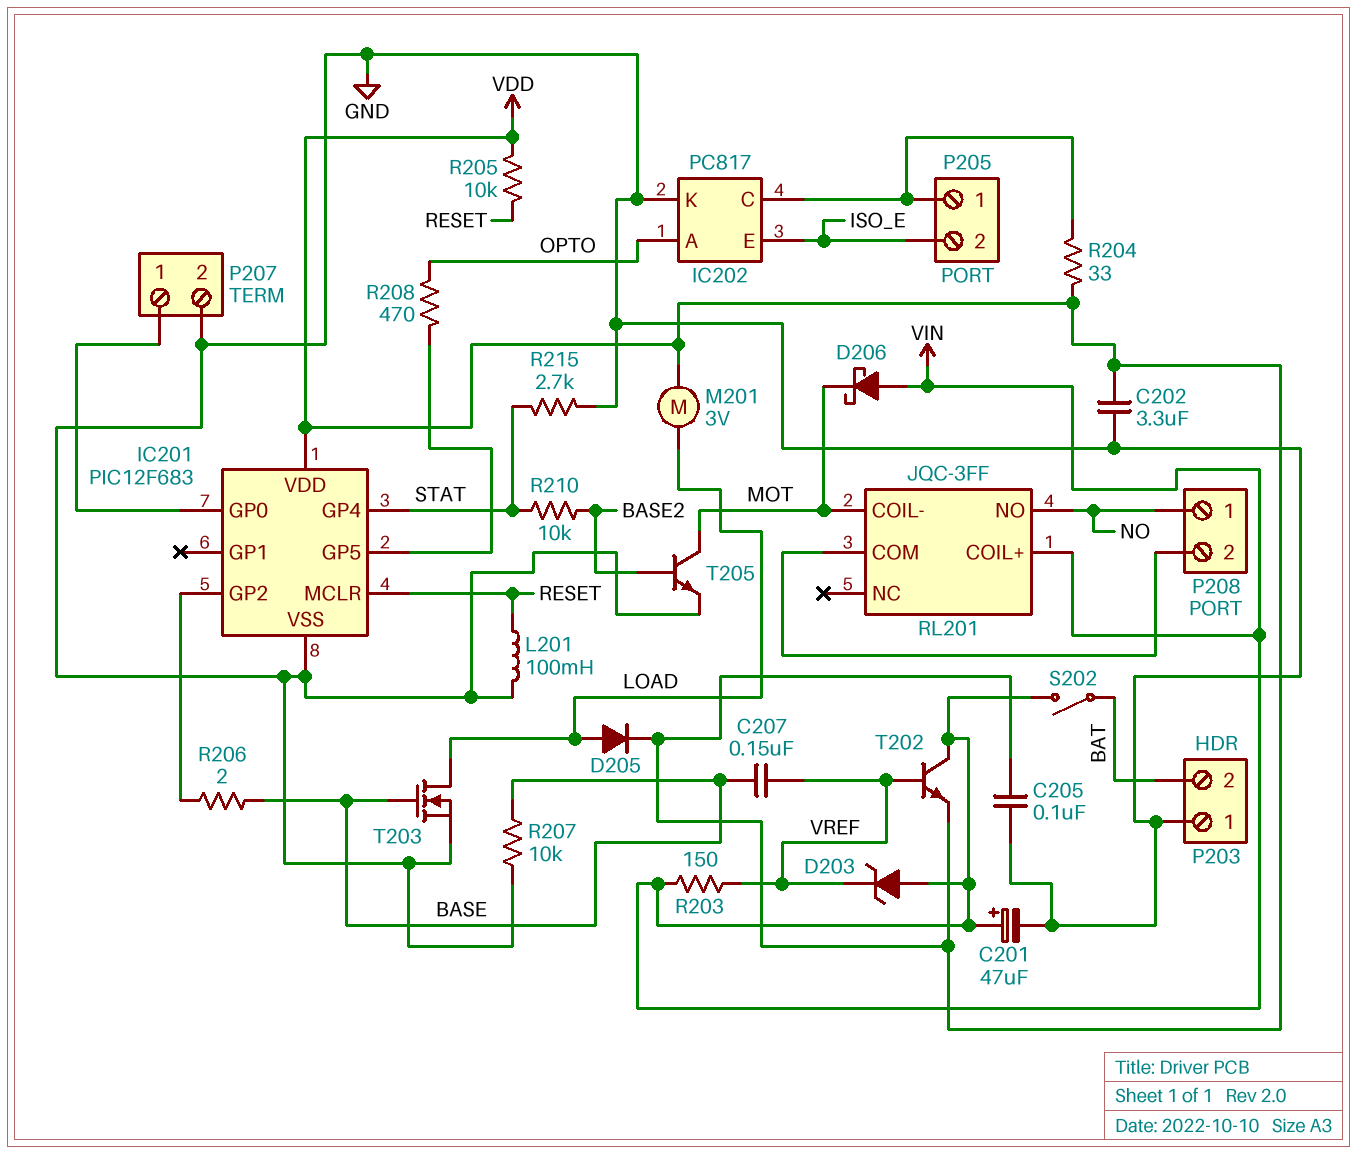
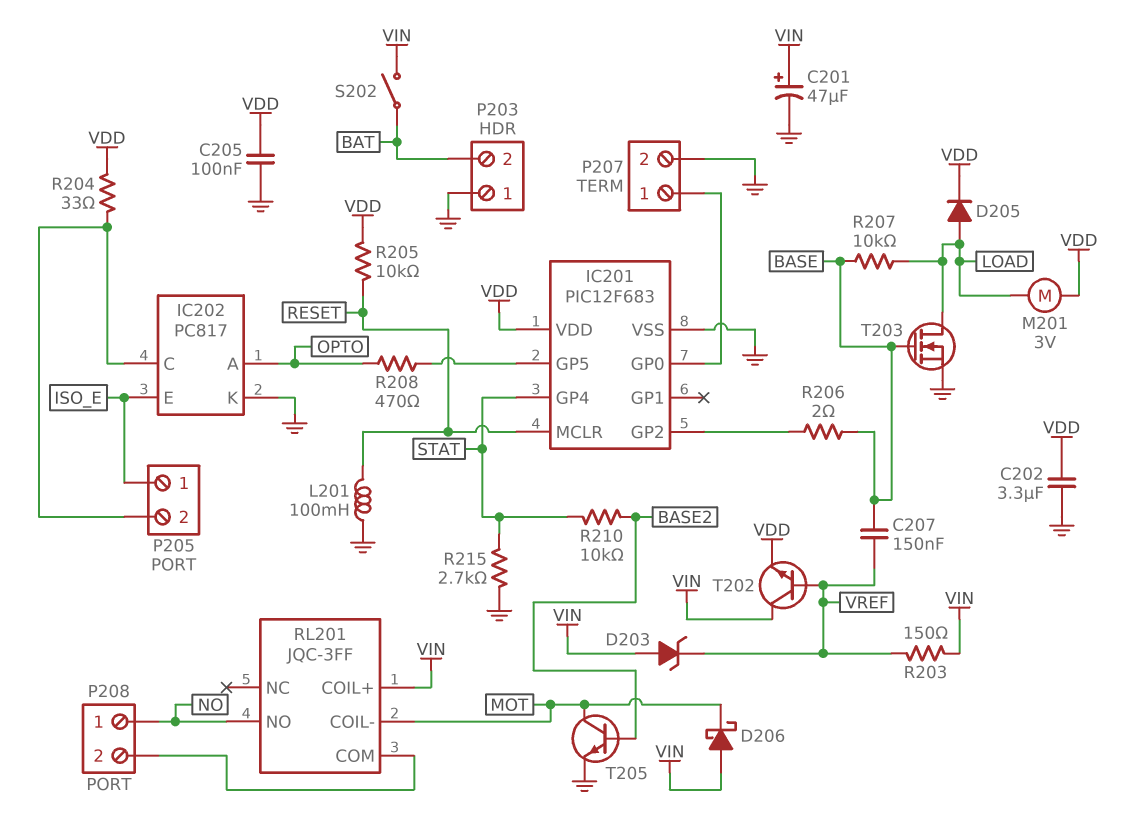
P205 pin 1: IC202/C -> ISO_E
P205 pin 2: ISO_E -> IC202/C
R207: 10k (BASE, GND) -> 10k (BASE, LOAD)

